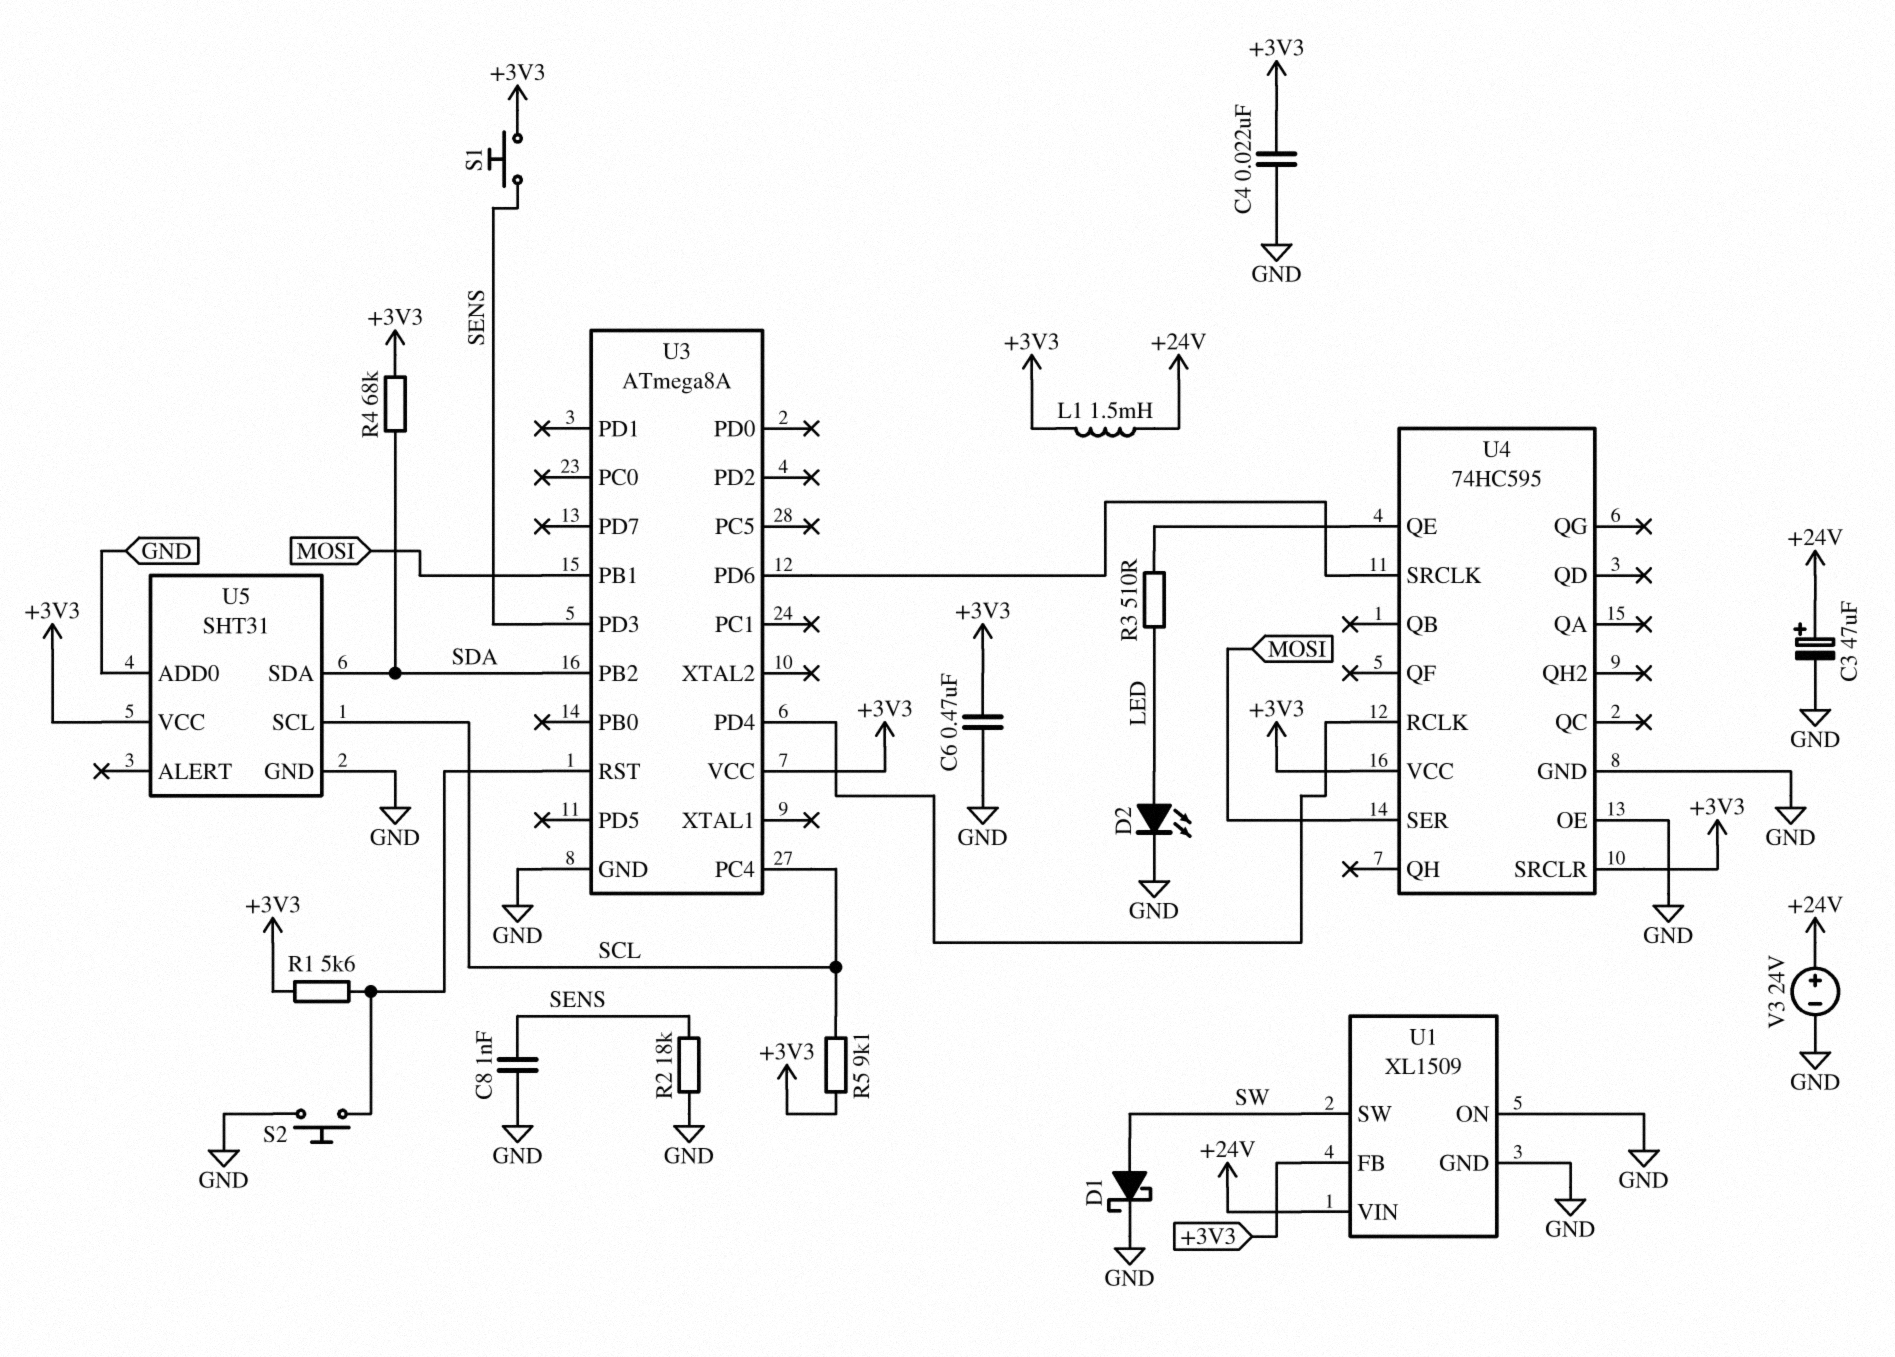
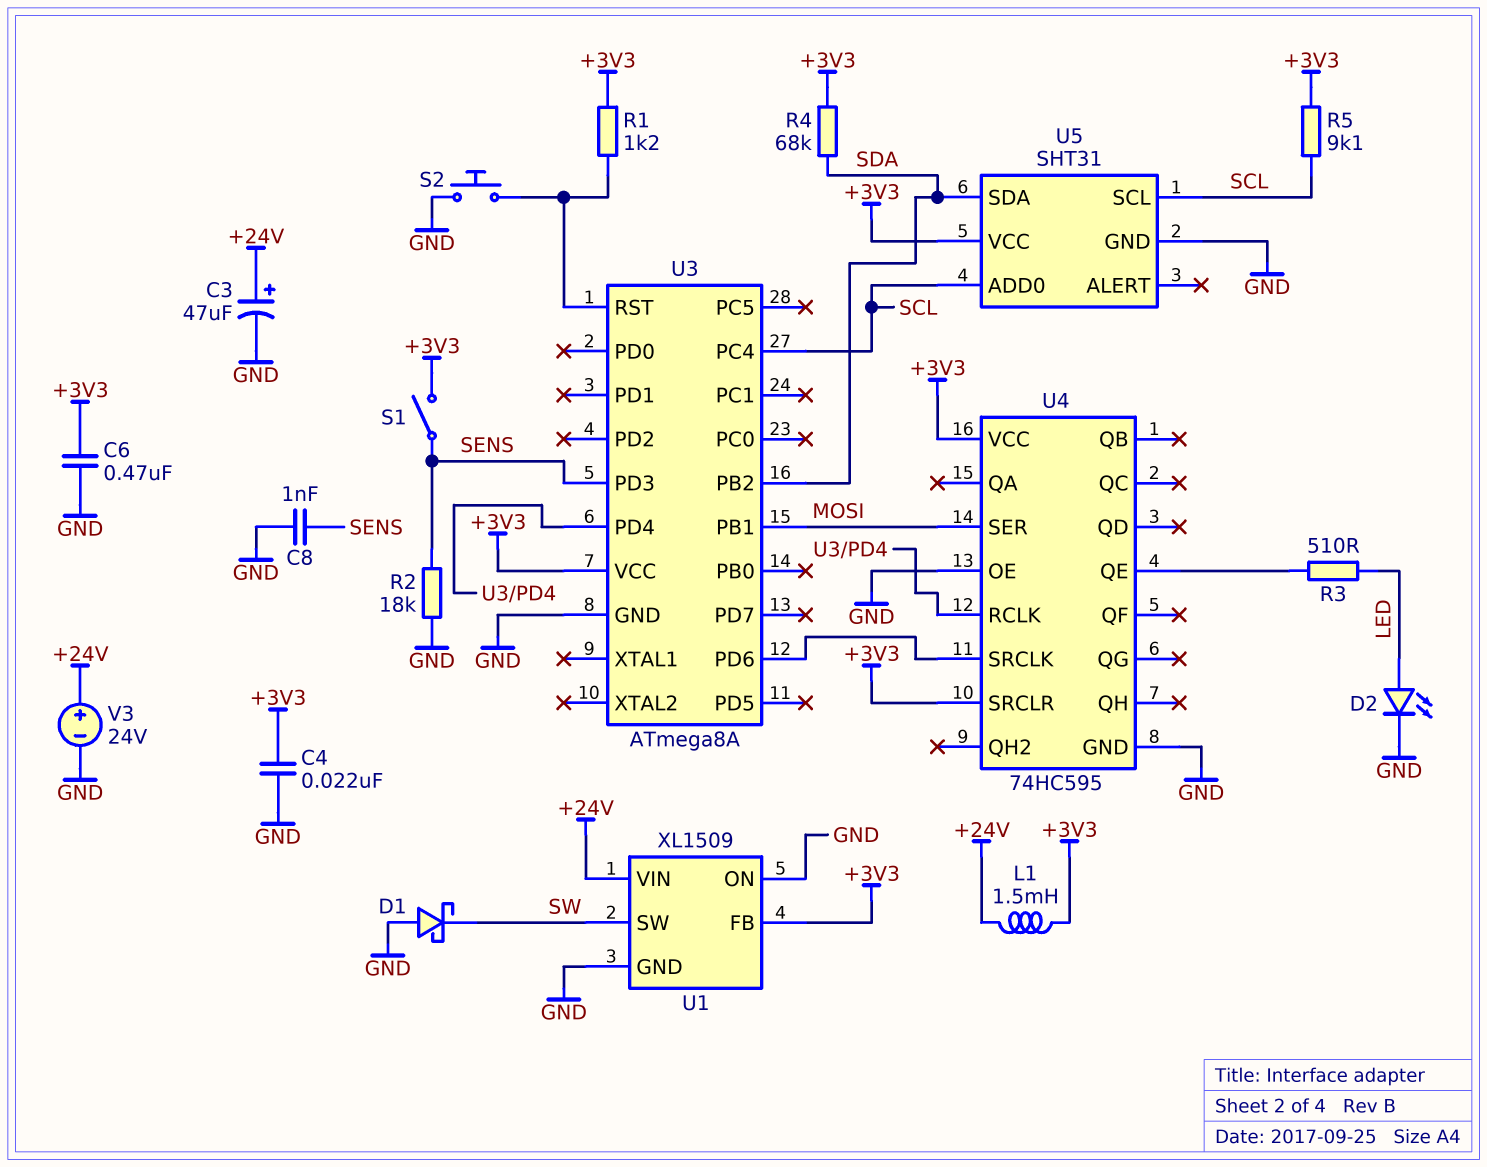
D1: schottky (A SW, K GND) -> schottky (A GND, K SW)
R1: 5.6k (+3V3, U3/RST) -> 1.2k (+3V3, U3/RST)
S1: button (+3V3, SENS) -> switch (+3V3, SENS)
U5 pin ADD0: GND -> SCL

